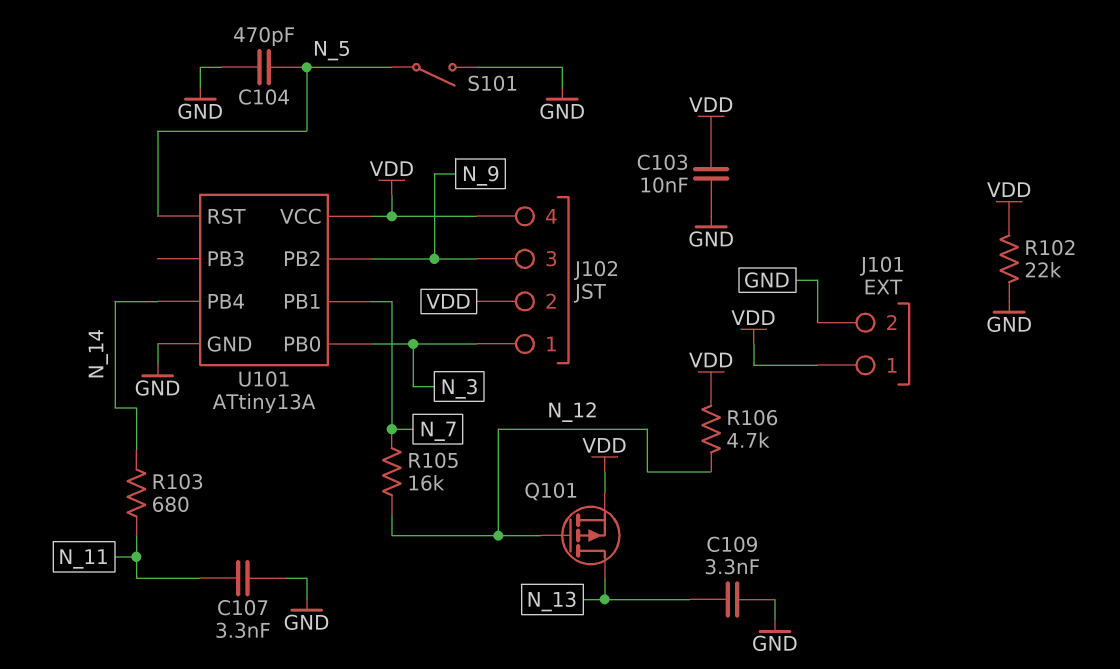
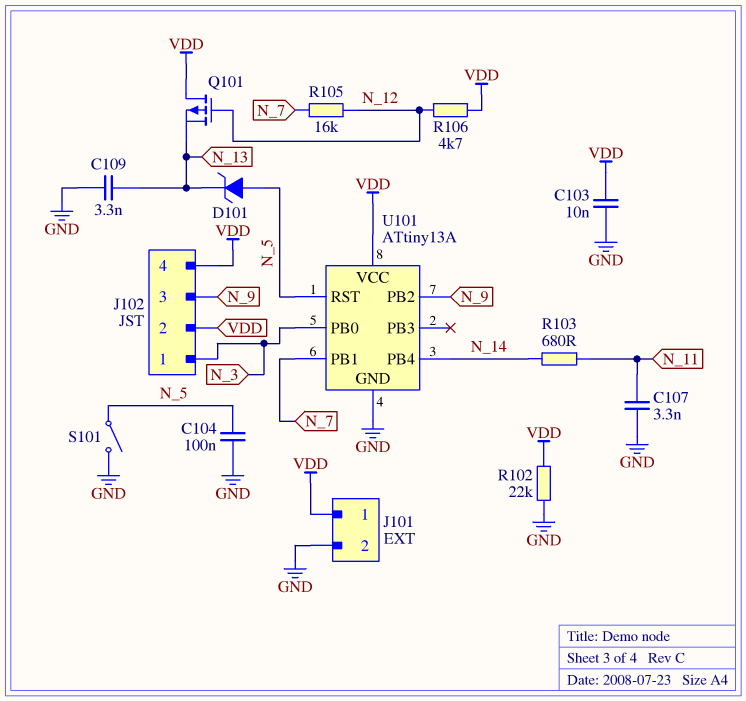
C104: 470pF (GND, N_5) -> 100nF (GND, N_5)
D101: none -> zener (A N_5, K N_13)
Q101: PMOS (G N_12, D N_13, S VDD) -> PMOS (G N_12, D VDD, S N_13)

